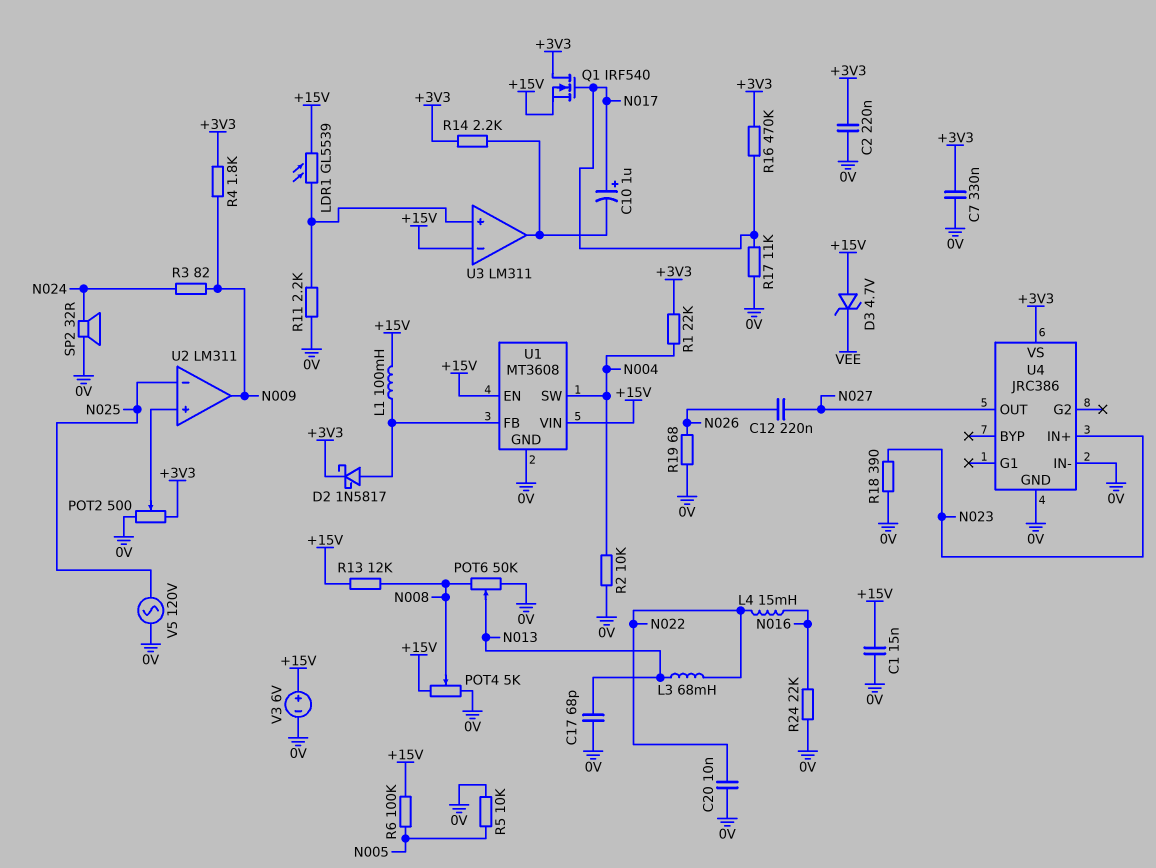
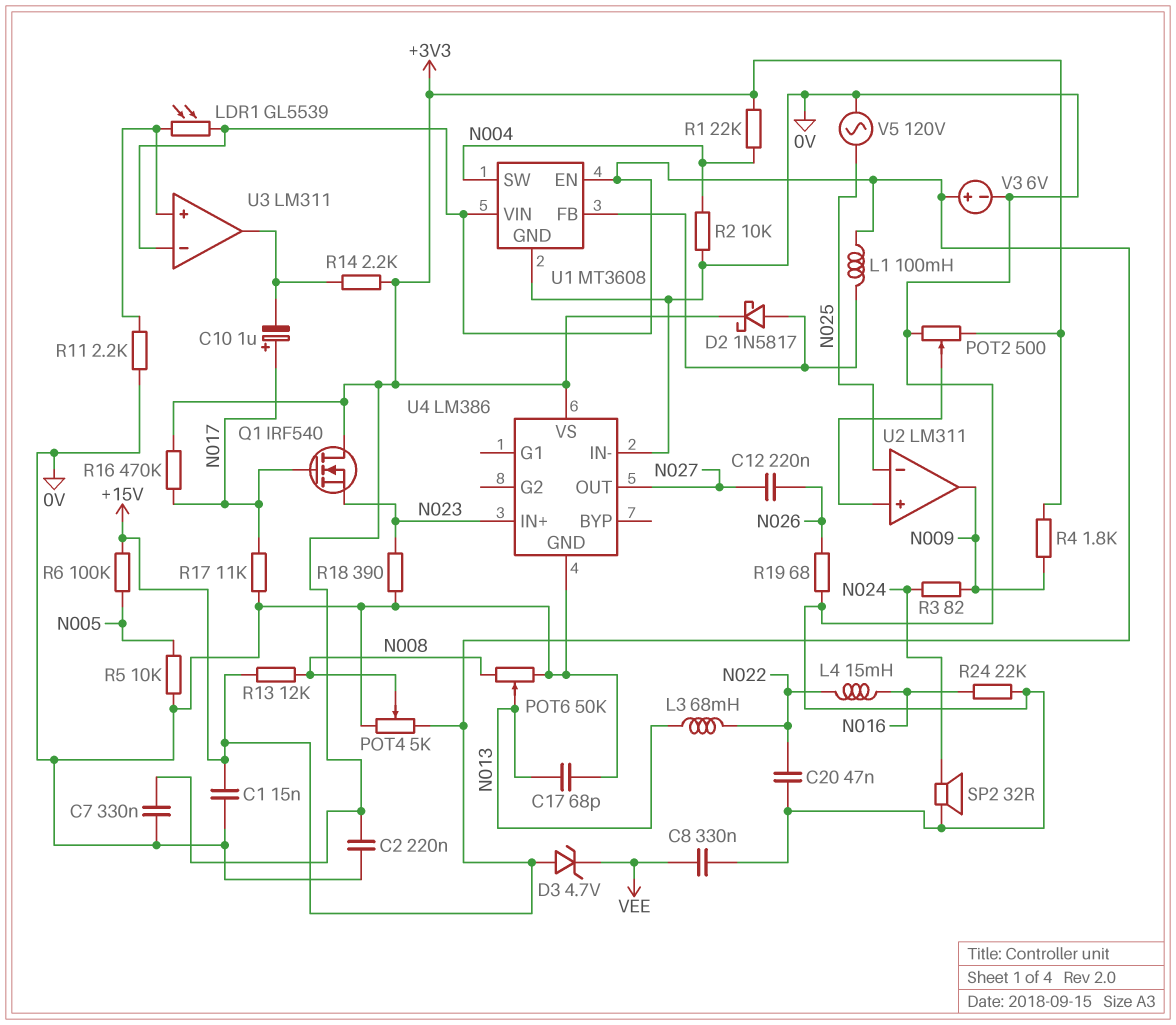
C8: none -> 330nF (0V, VEE)
C20: 10nF (0V, N022) -> 47nF (0V, N022)
Q1: NMOS IRF540 (G N017, D +3V3, S +15V) -> NMOS IRF540 (G N017, D +3V3, S N023)
U4: JRC386 -> LM386

